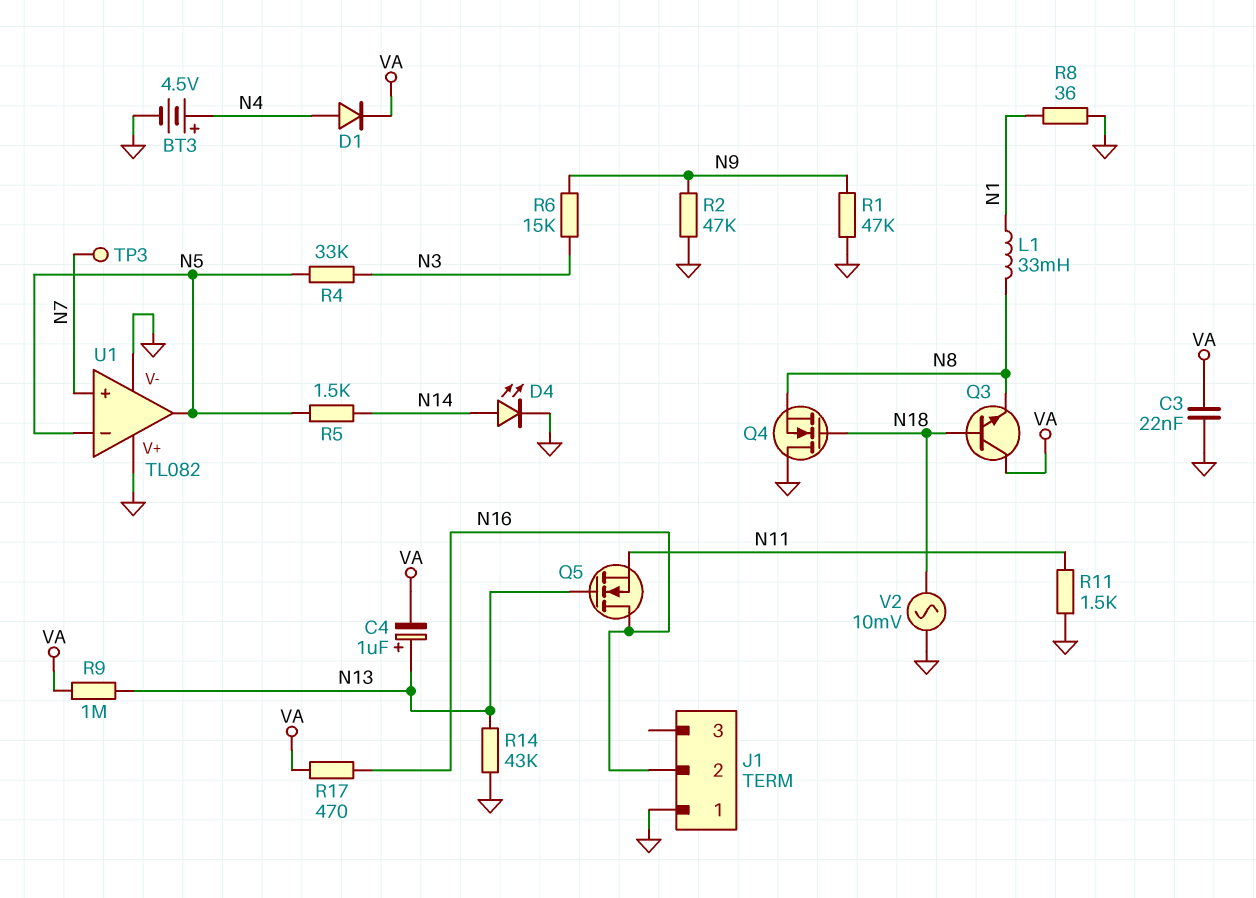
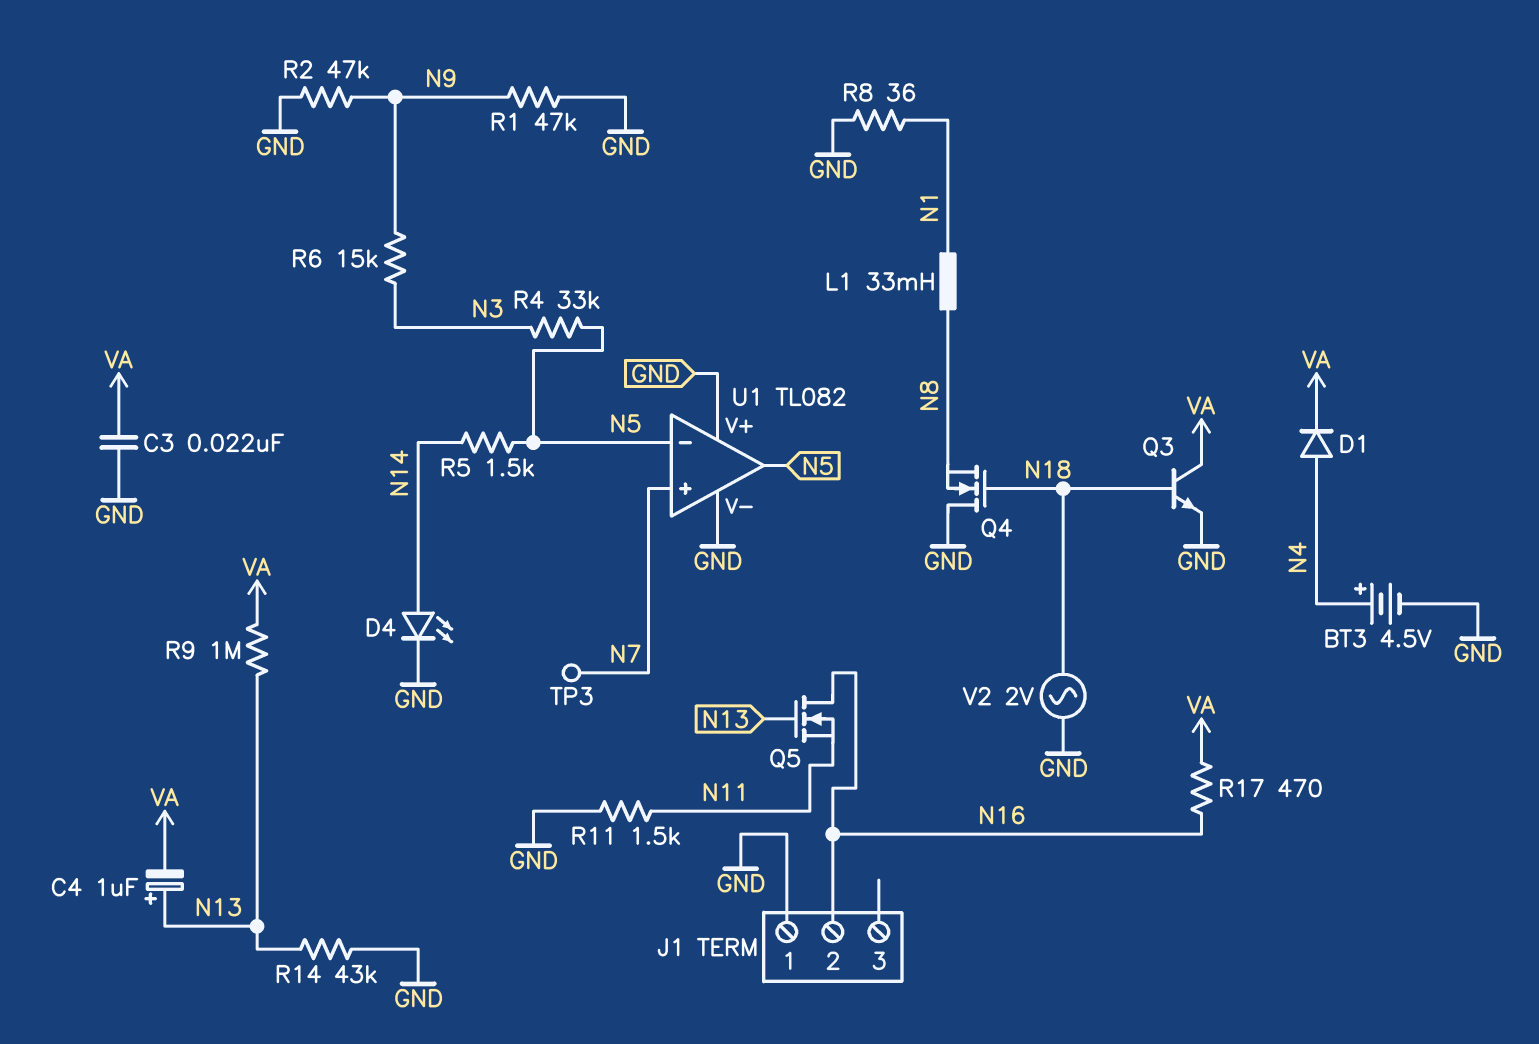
Q3: NPN (B N18, C VA, E N8) -> NPN (B N18, C VA, E GND)
V2: AC 10mV (GND, N18) -> AC 2V (GND, N18)

